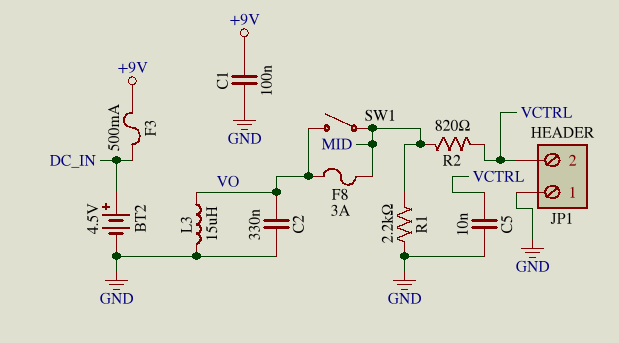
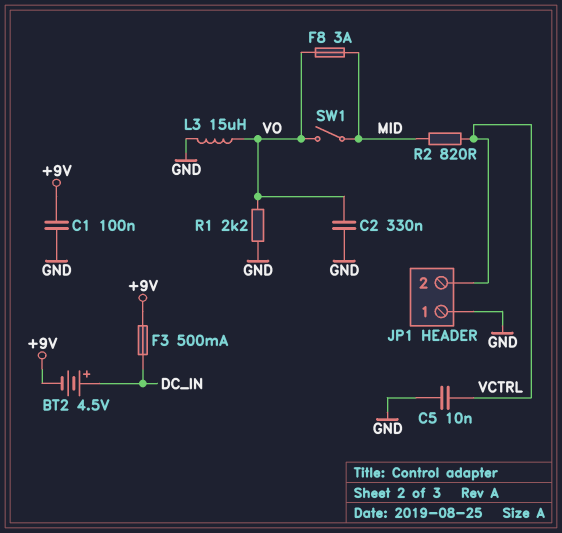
BT2: 4.5V (plus DC_IN, minus GND) -> 4.5V (plus DC_IN, minus +9V)
R1: 2.2k (GND, MID) -> 2.2k (GND, VO)

